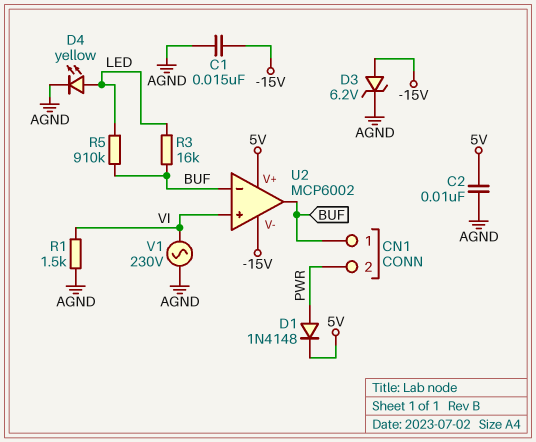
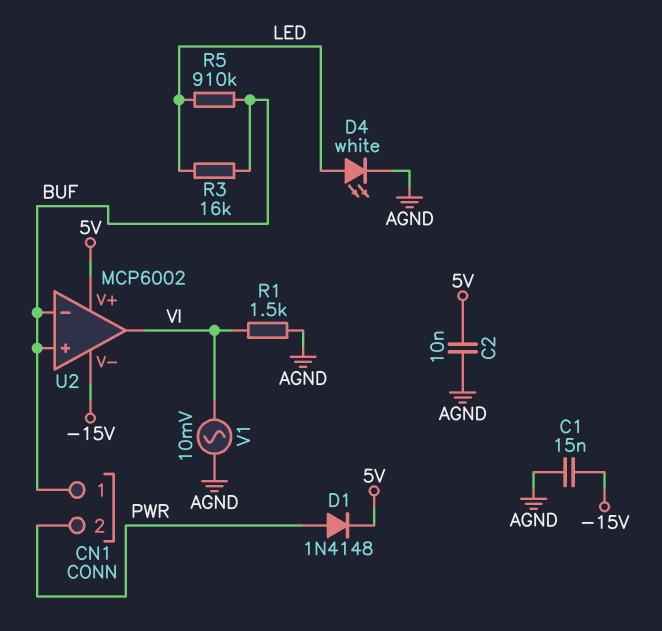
D3: zener 6.2V (A -15V, K AGND) -> none
D4: LED yellow (A LED, K AGND) -> LED white (A LED, K AGND)
U2 pin in+: VI -> BUF
U2 pin out: BUF -> VI
V1: AC 230V (AGND, VI) -> AC 10mV (AGND, VI)

